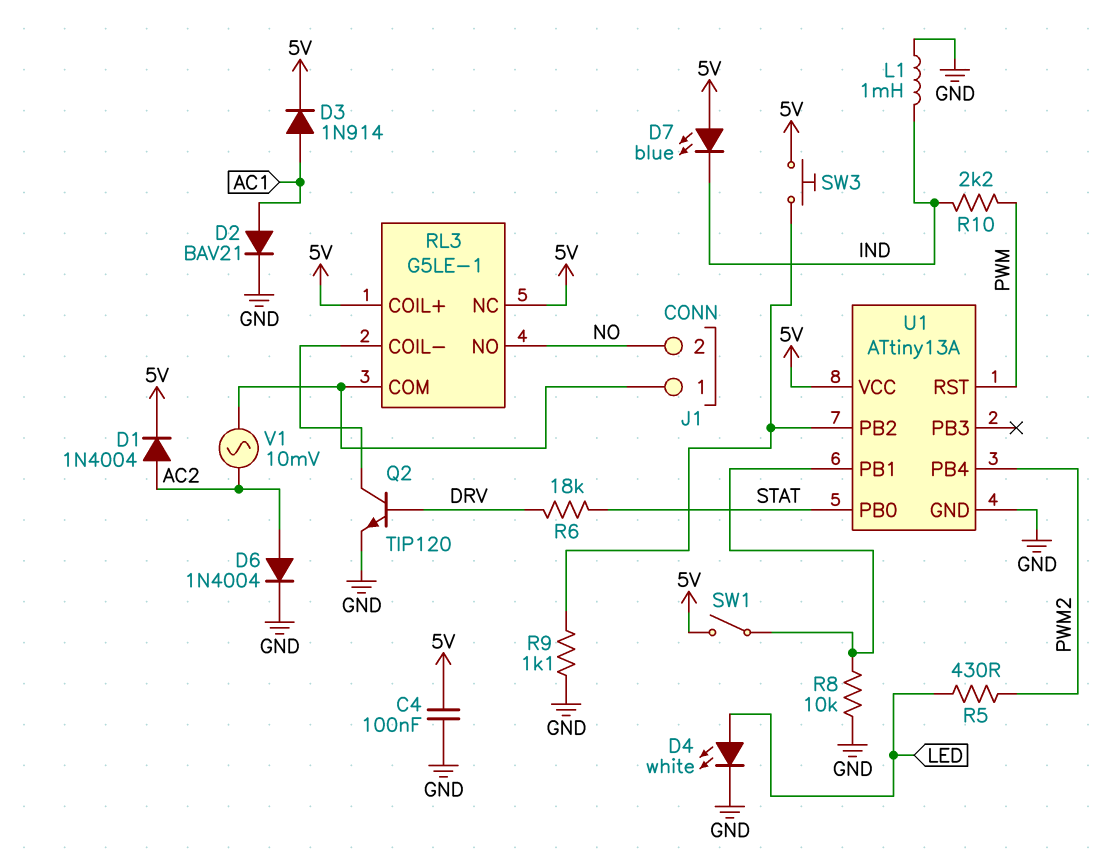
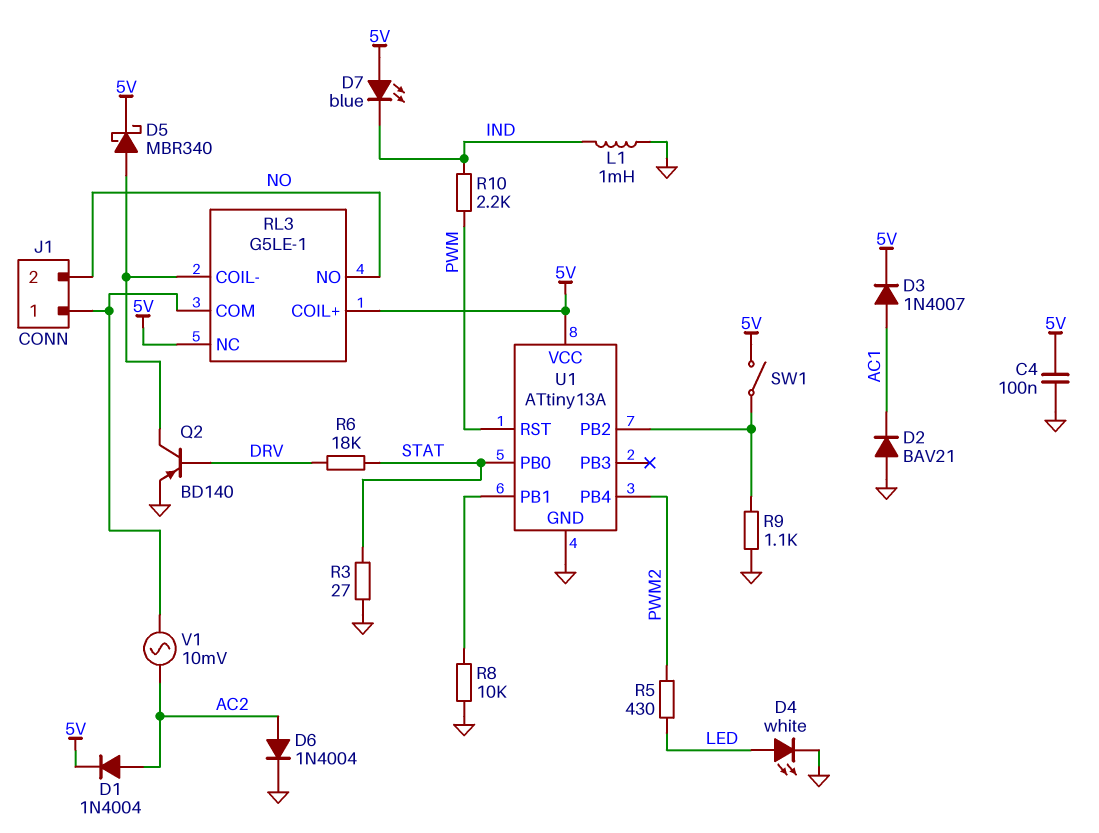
D2: diode BAV21 (A AC1, K GND) -> diode BAV21 (A GND, K AC1)
D3: diode 1N914 (A AC1, K 5V) -> diode 1N4007 (A AC1, K 5V)
D5: none -> schottky MBR340 (A RL3/COIL-, K 5V)
Q2: NPN TIP120 (B DRV, C RL3/COIL-, E GND) -> PNP BD140 (B DRV, C RL3/COIL-, E GND)
R3: none -> 27 (GND, STAT)
SW1: switch (5V, U1/PB1) -> switch (5V, U1/PB2)
SW3: button (5V, U1/PB2) -> none

